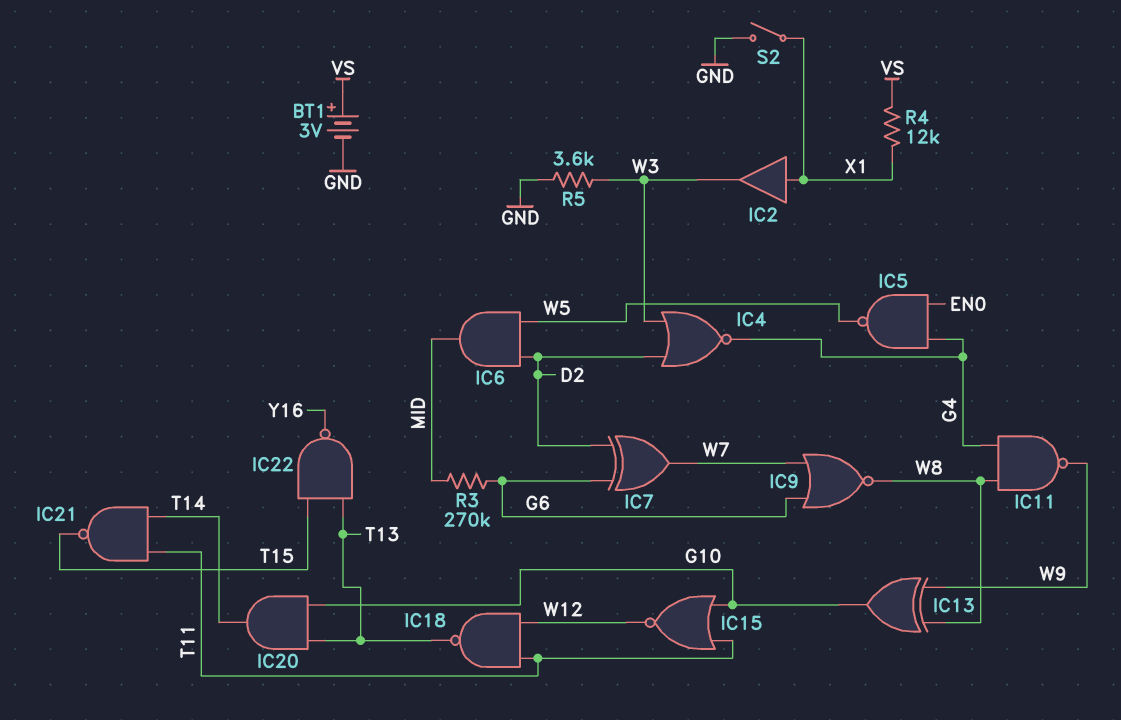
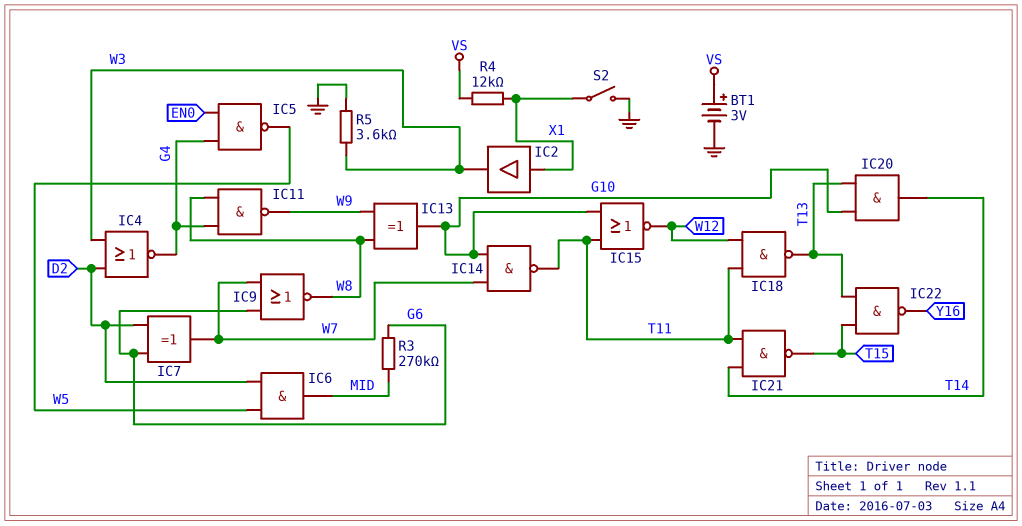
IC14: none -> NAND (in G10, in W7, out T11)

